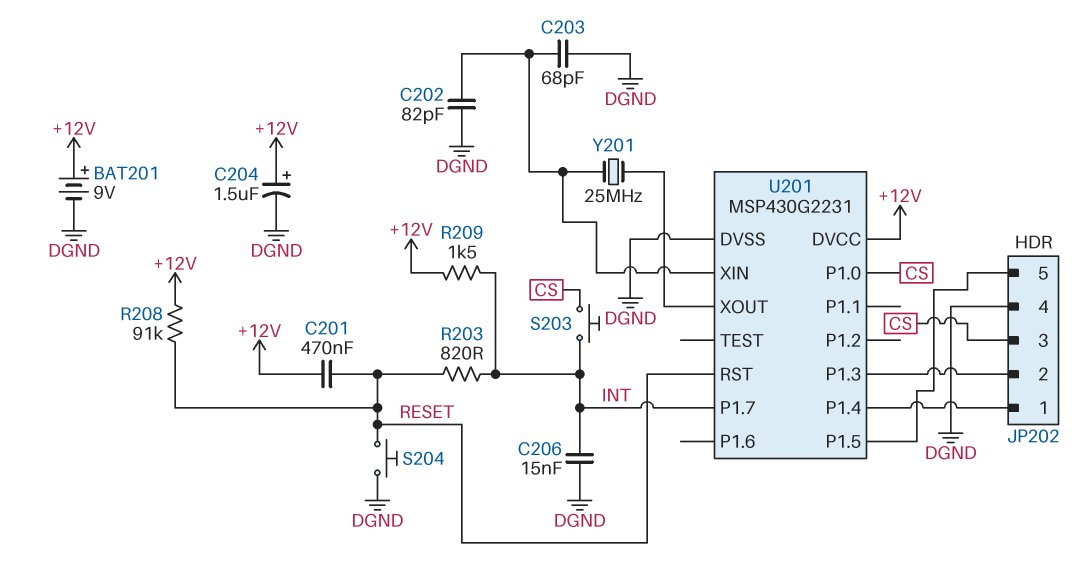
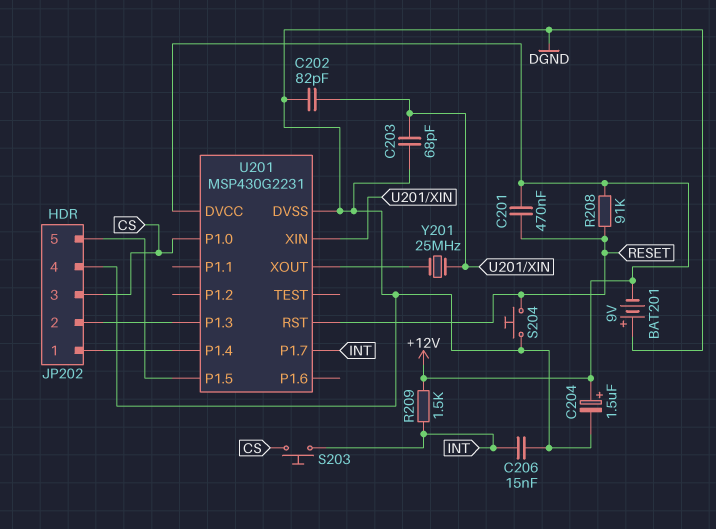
BAT201: 9V (plus +12V, minus DGND) -> 9V (plus DGND, minus +12V)
R203: 820 (INT, RESET) -> none

